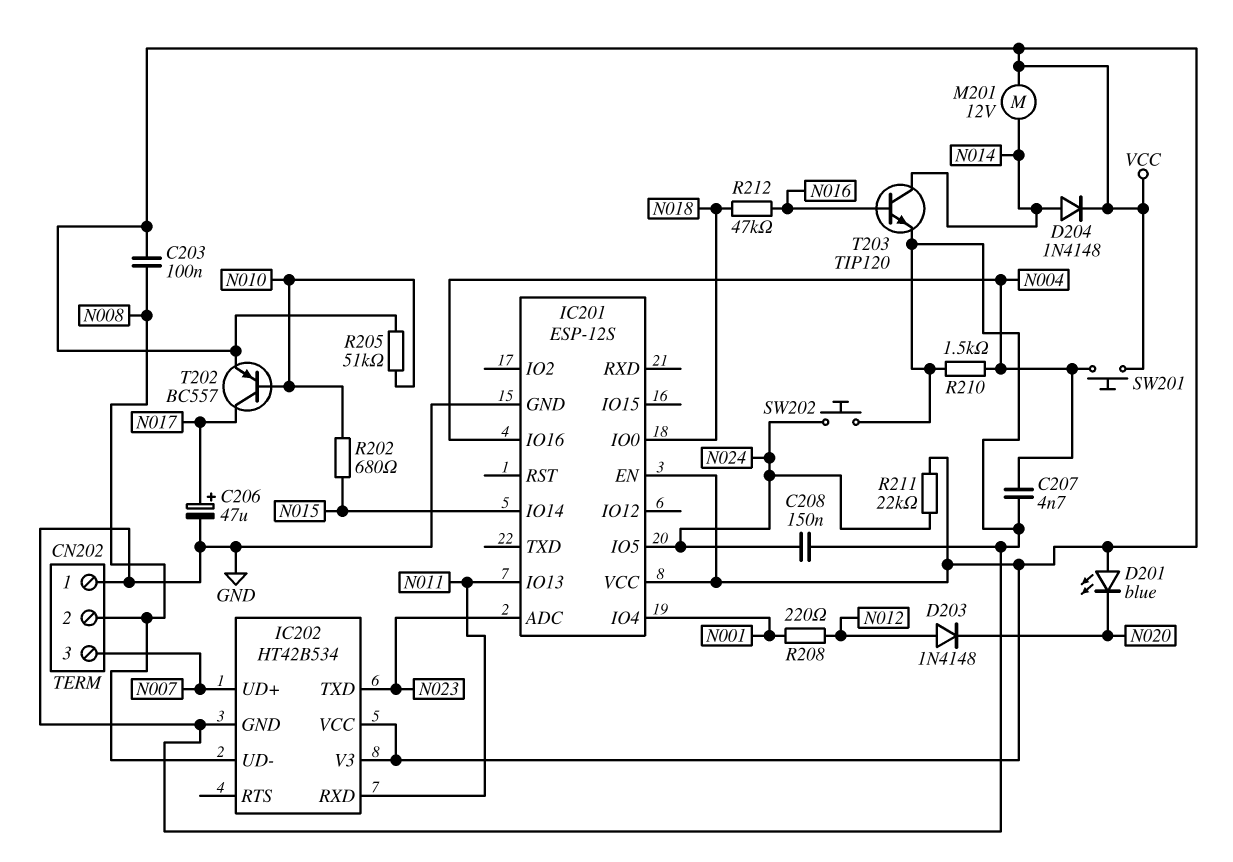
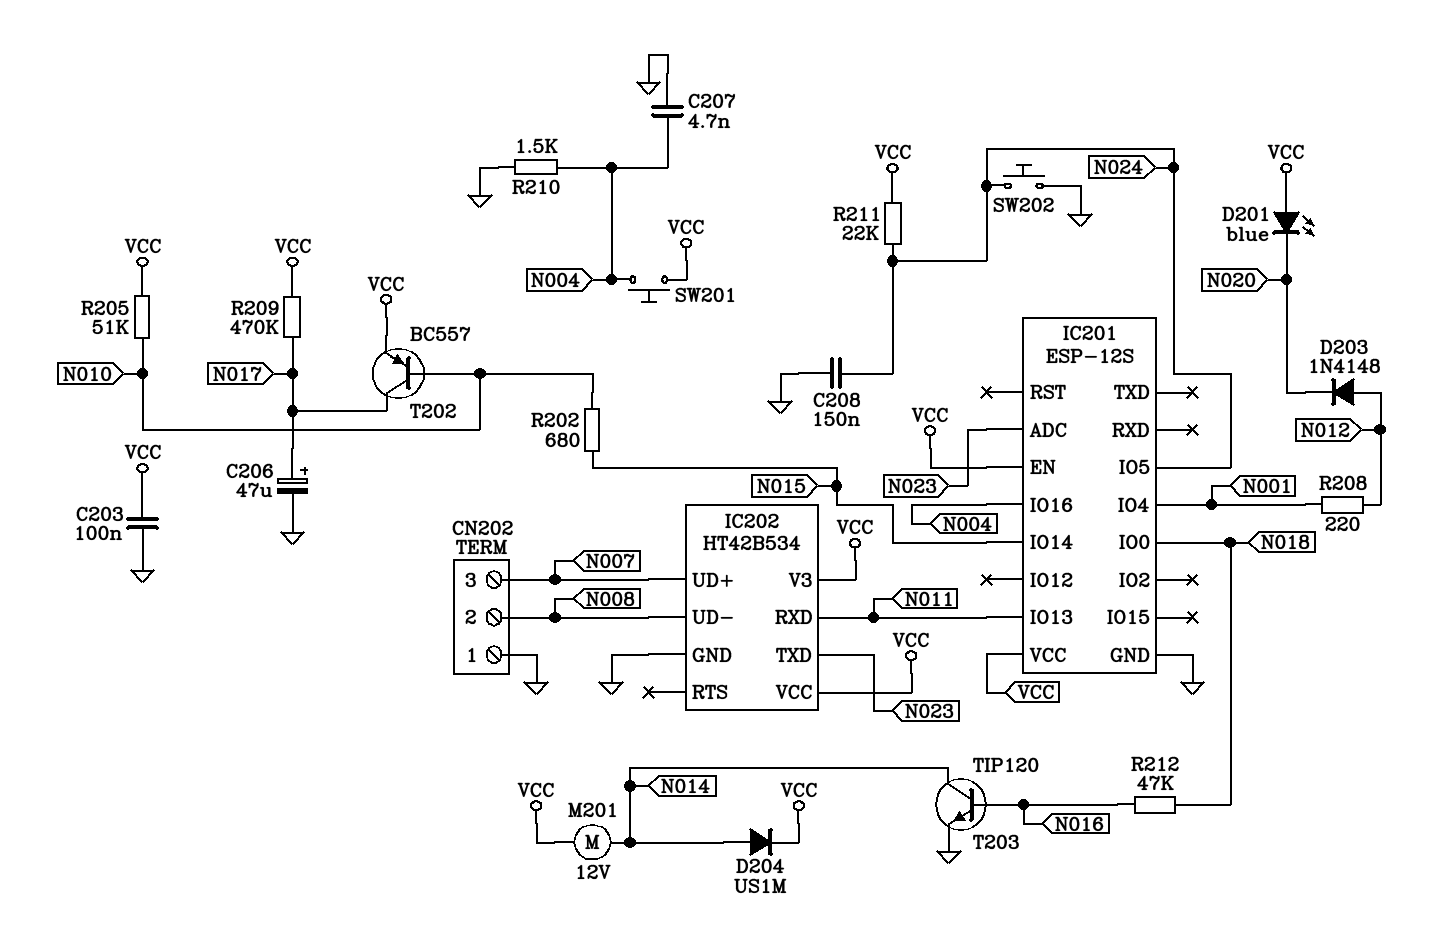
C203: 100nF (N008, VCC) -> 100nF (GND, VCC)
D204: diode 1N4148 (A N014, K VCC) -> diode US1M (A N014, K VCC)
R209: none -> 470k (N017, VCC)

